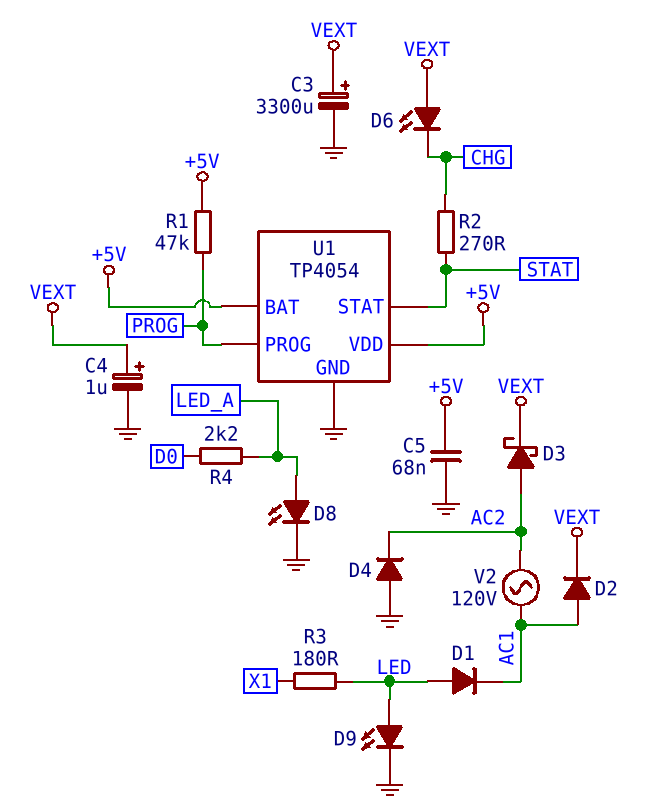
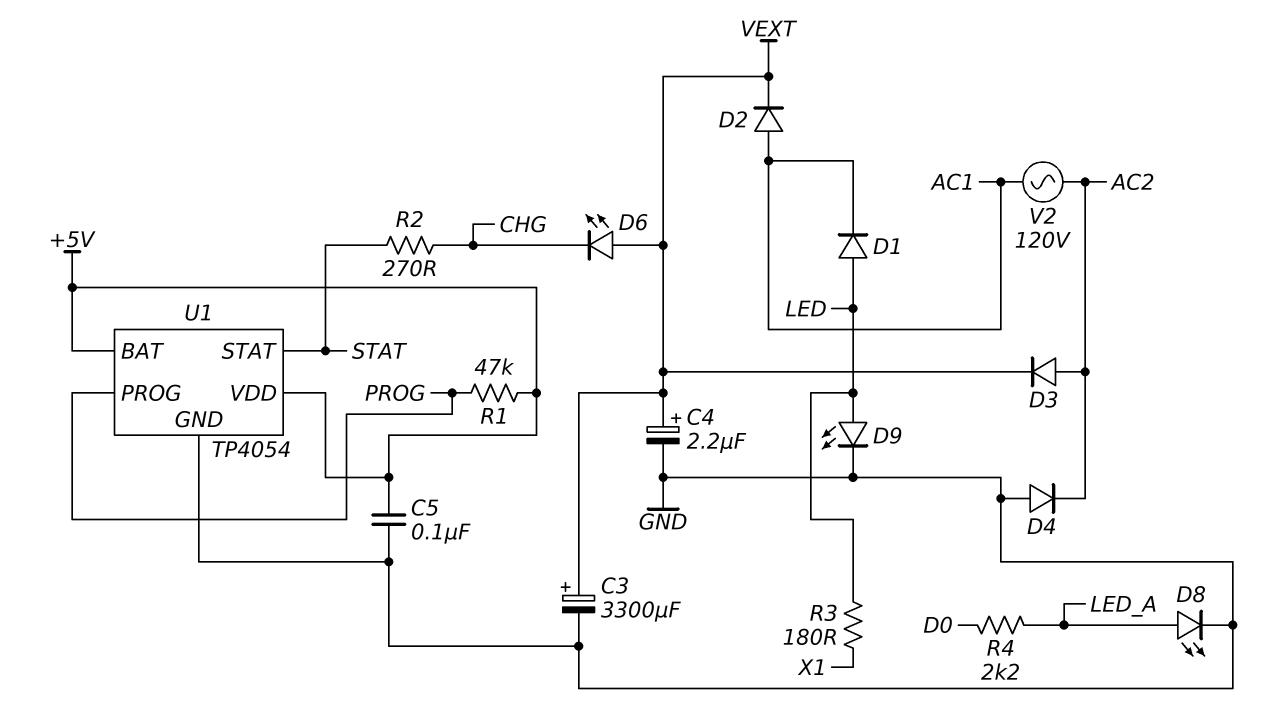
C4: 1uF (plus VEXT, minus GND) -> 2.2uF (plus VEXT, minus GND)
C5: 68nF (+5V, GND) -> 100nF (+5V, GND)
D3: schottky (A AC2, K VEXT) -> diode (A AC2, K VEXT)

